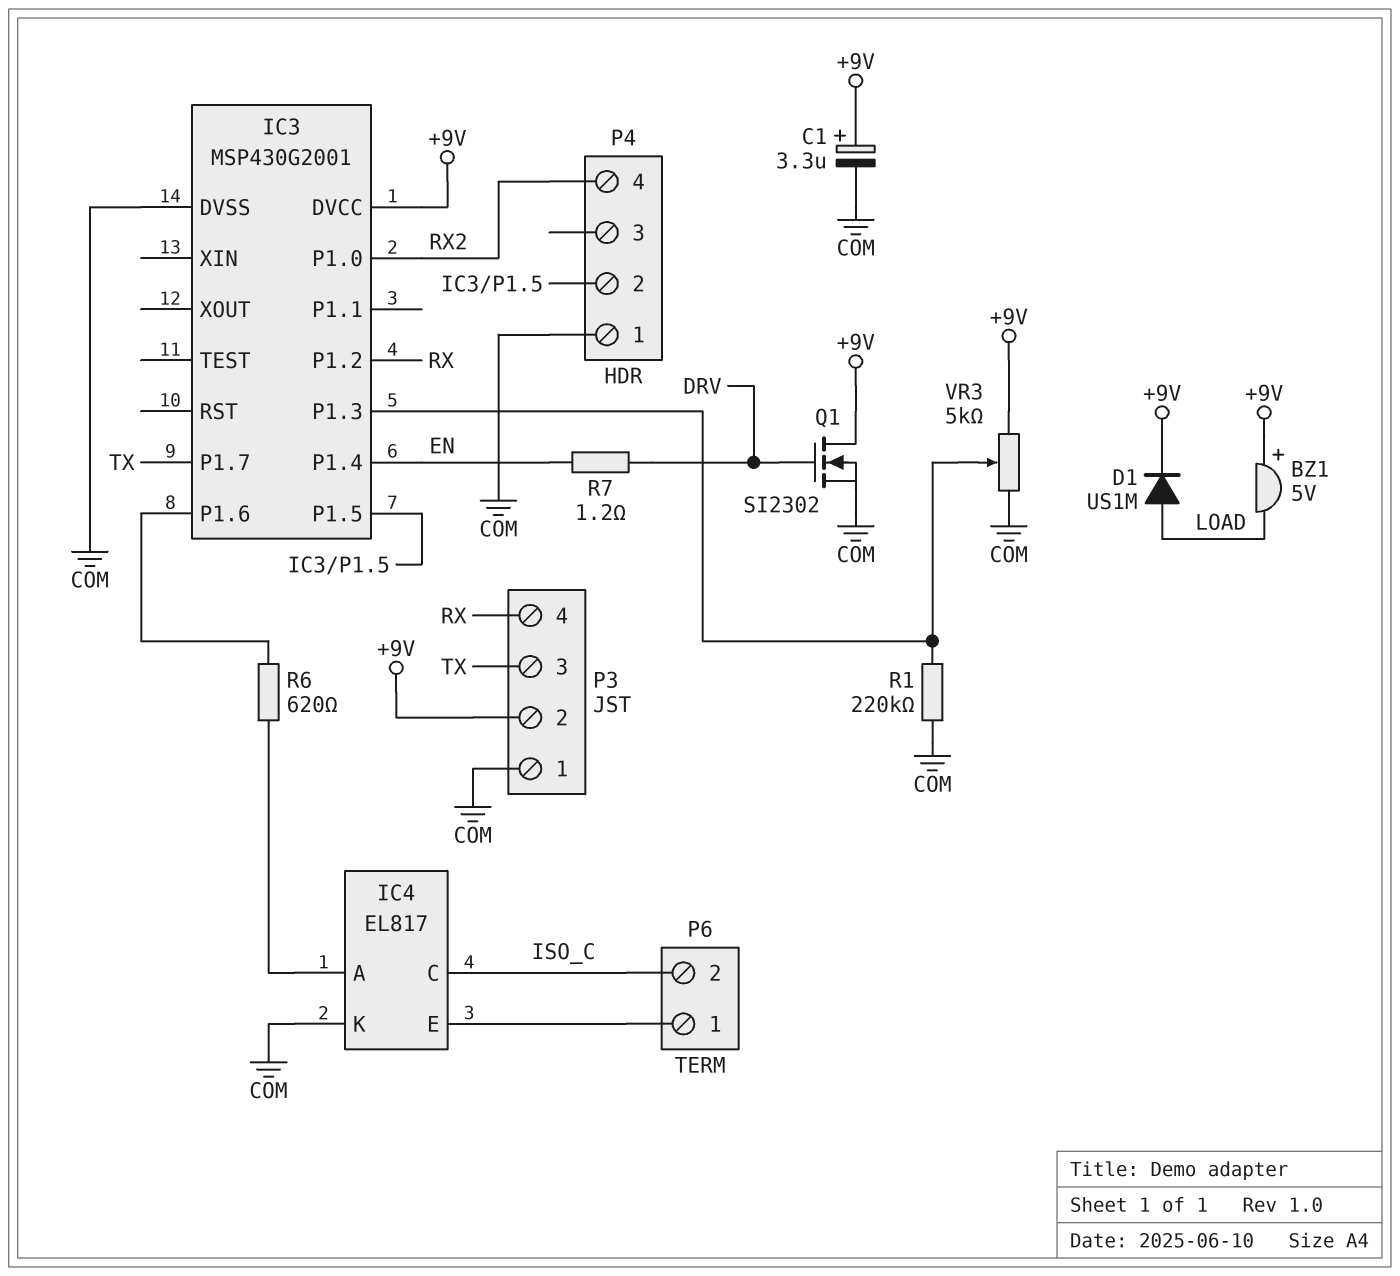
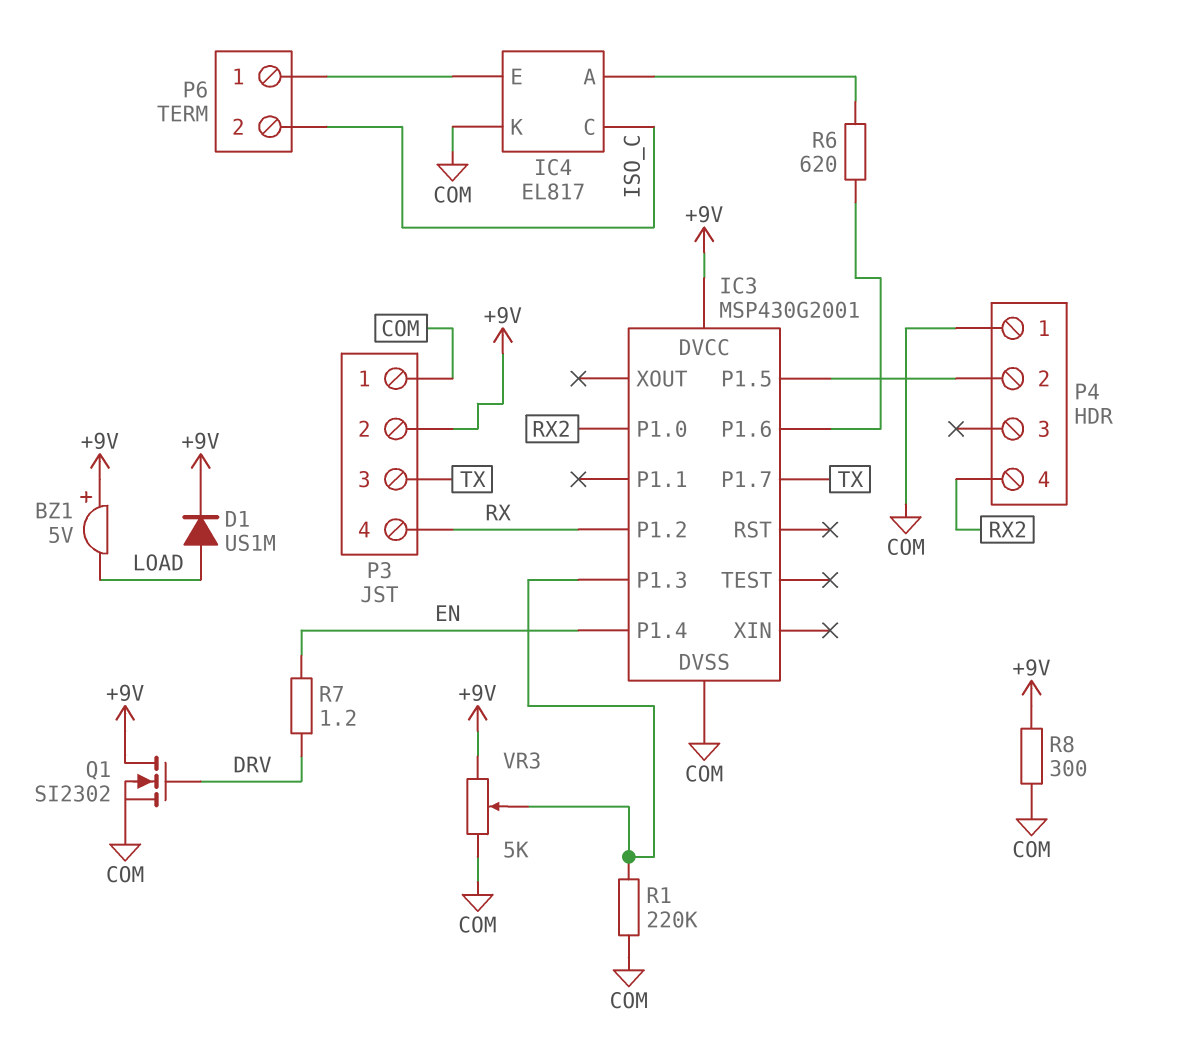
C1: 3.3uF (plus +9V, minus COM) -> none
R8: none -> 300 (+9V, COM)

